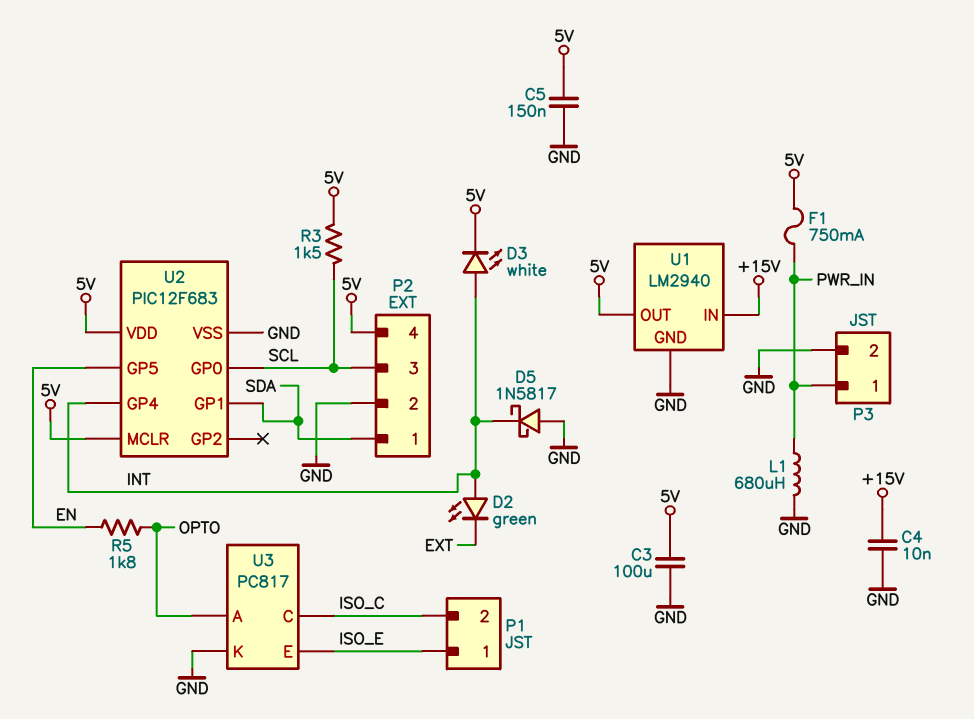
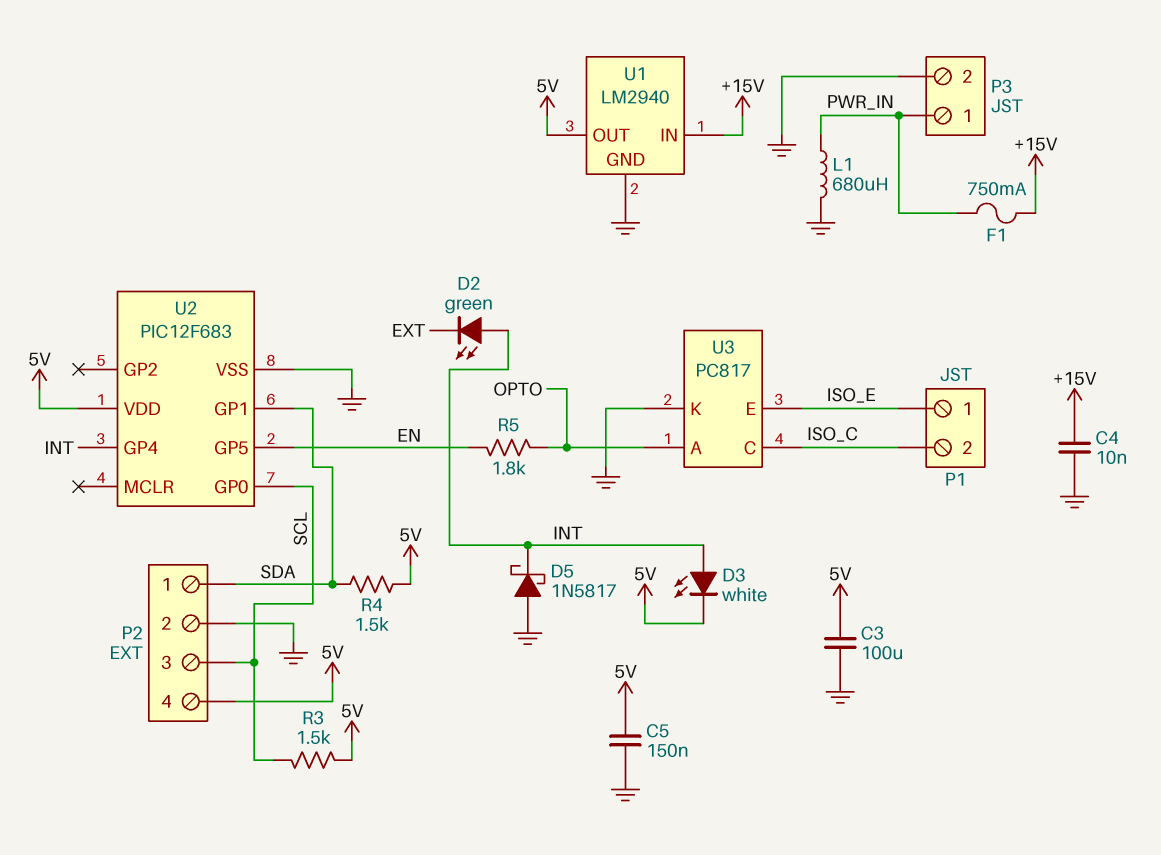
F1: 750mA (5V, PWR_IN) -> 750mA (+15V, PWR_IN)
R4: none -> 1.5k (5V, SDA)
U2 pin MCLR: 5V -> none

